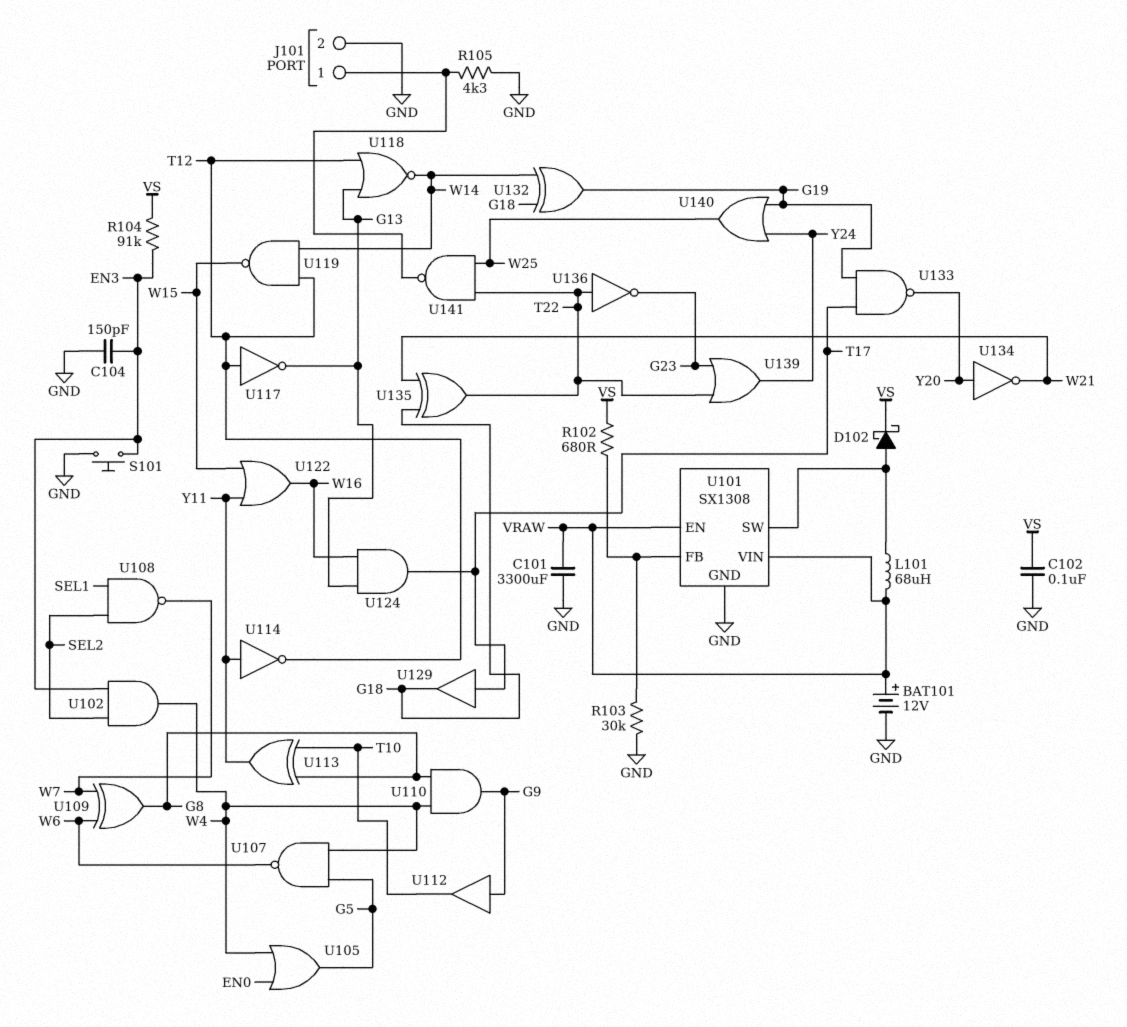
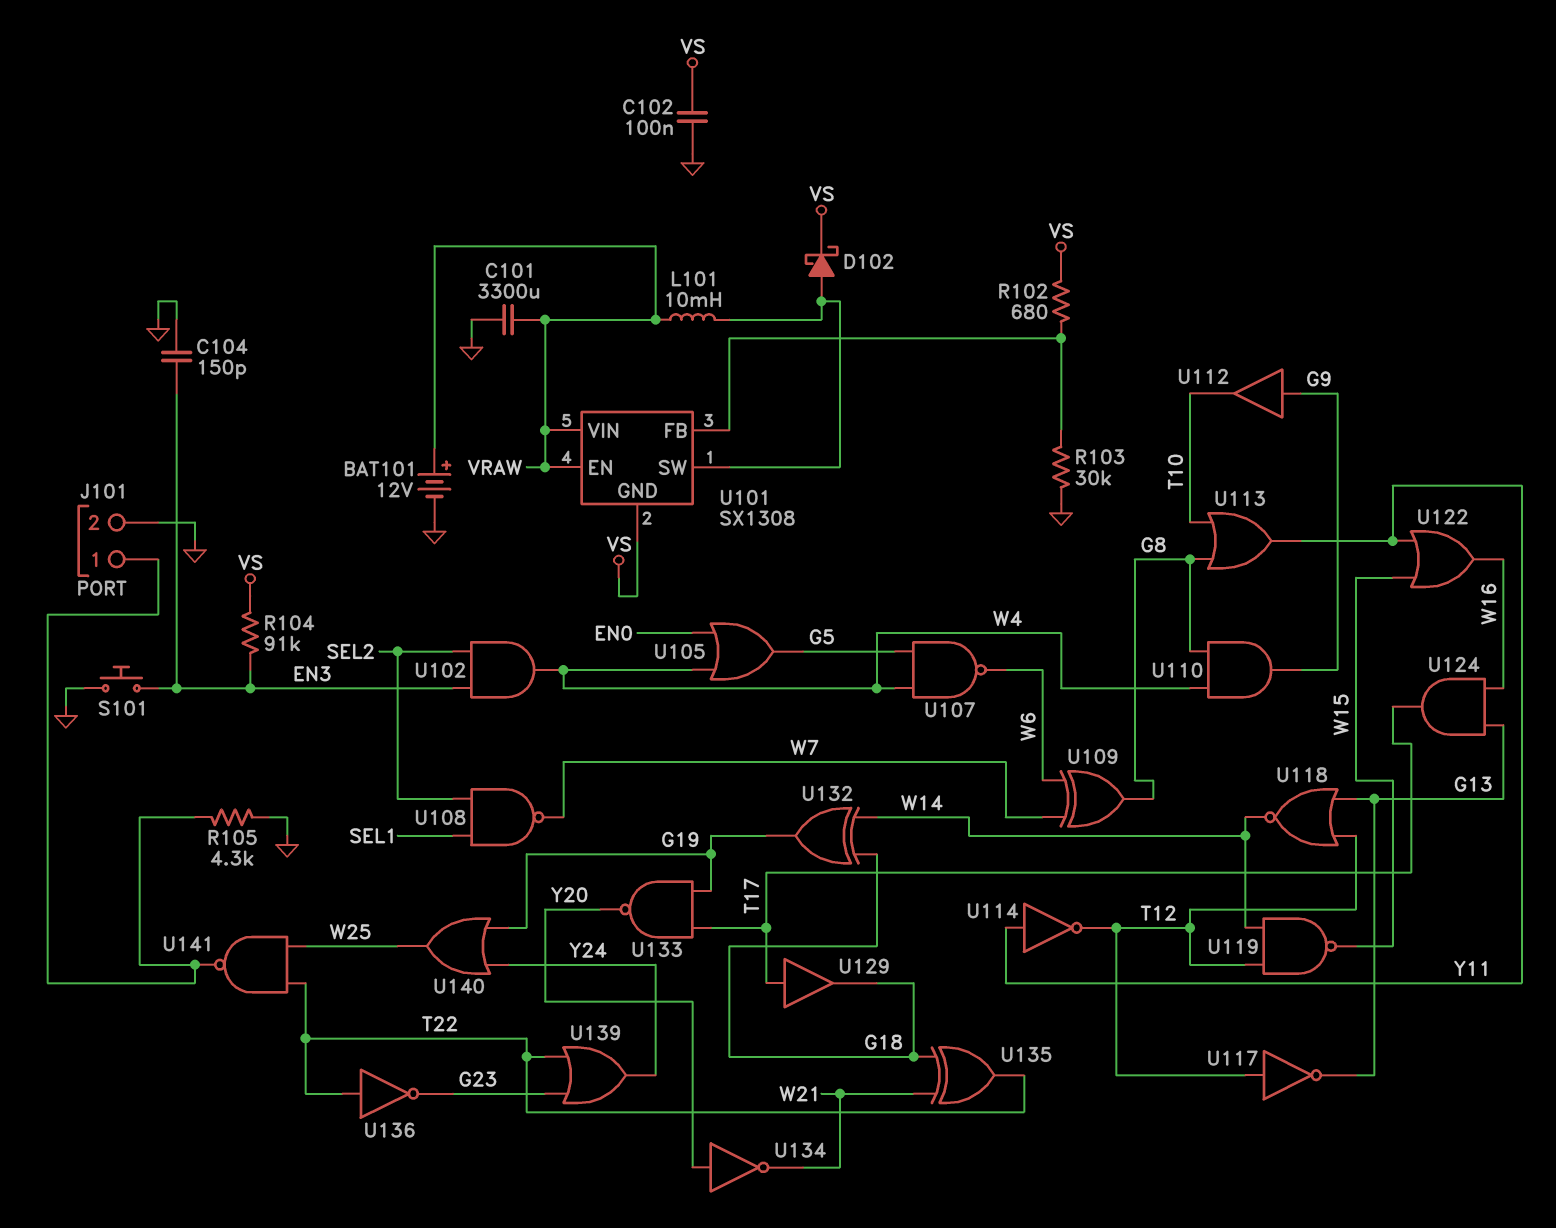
L101: 68uH (U101/SW, VRAW) -> 10mH (U101/SW, VRAW)
U101 pin GND: GND -> VS
U113: XOR (in G8, in T10, out Y11) -> OR (in G8, in T10, out Y11)

